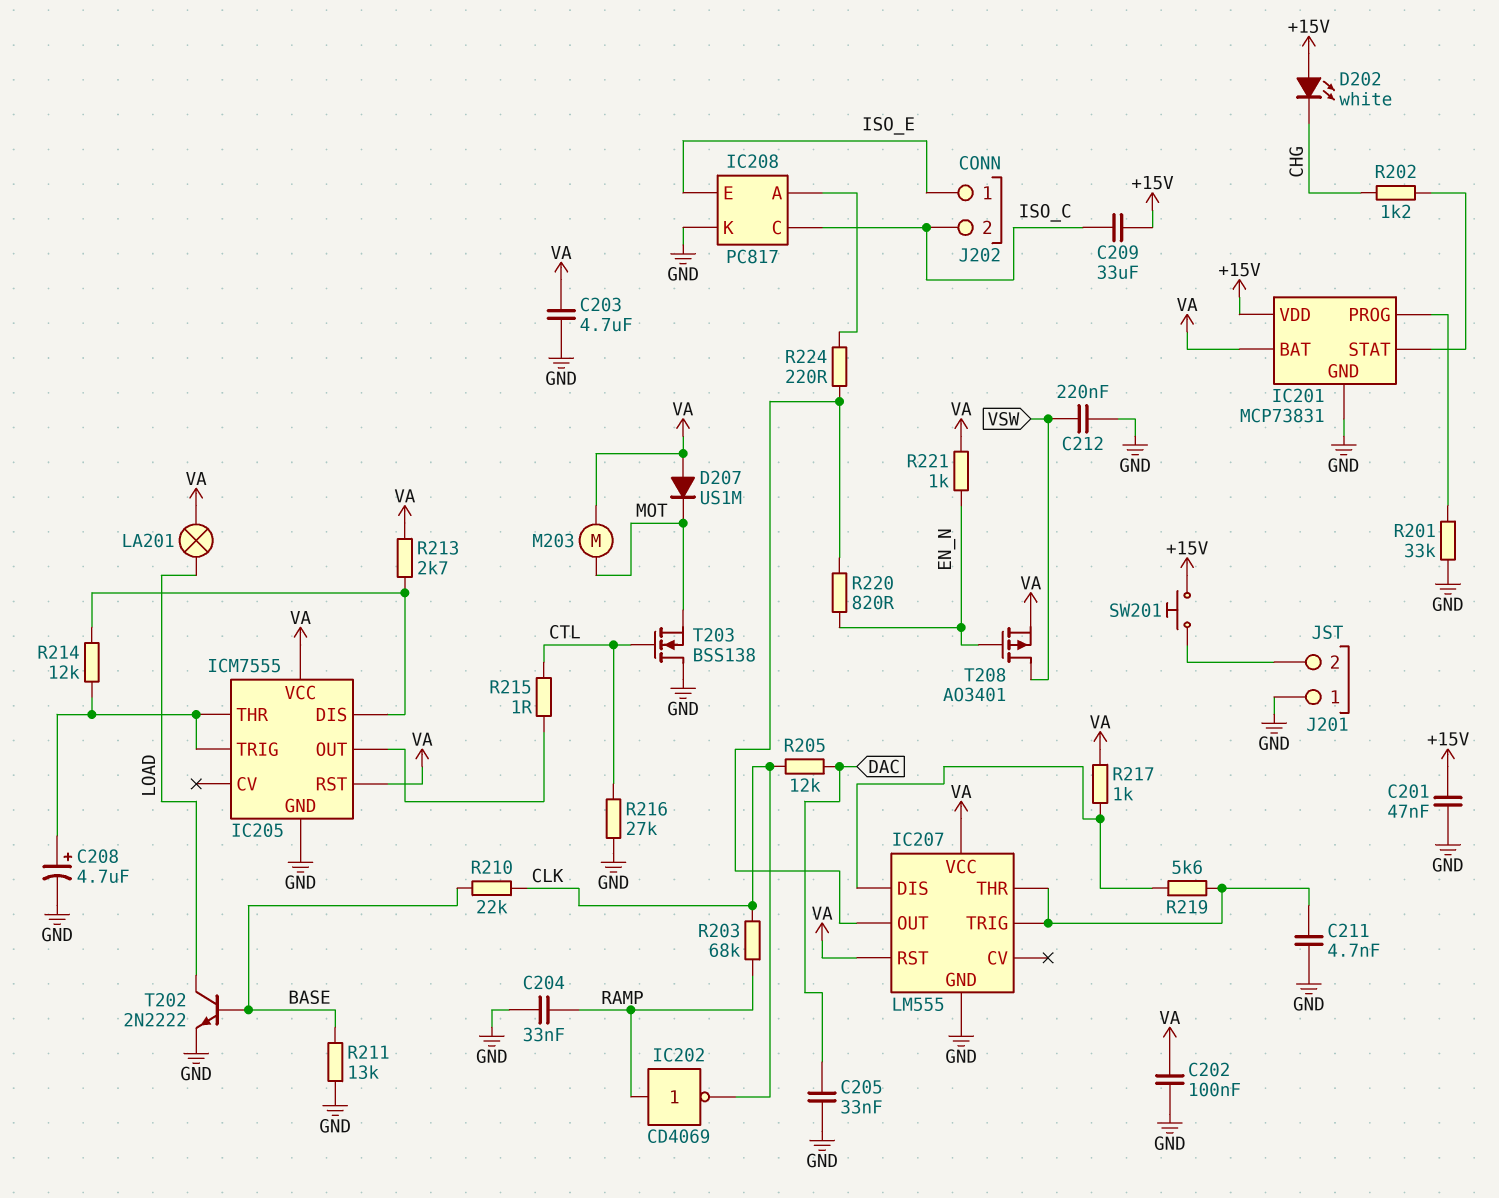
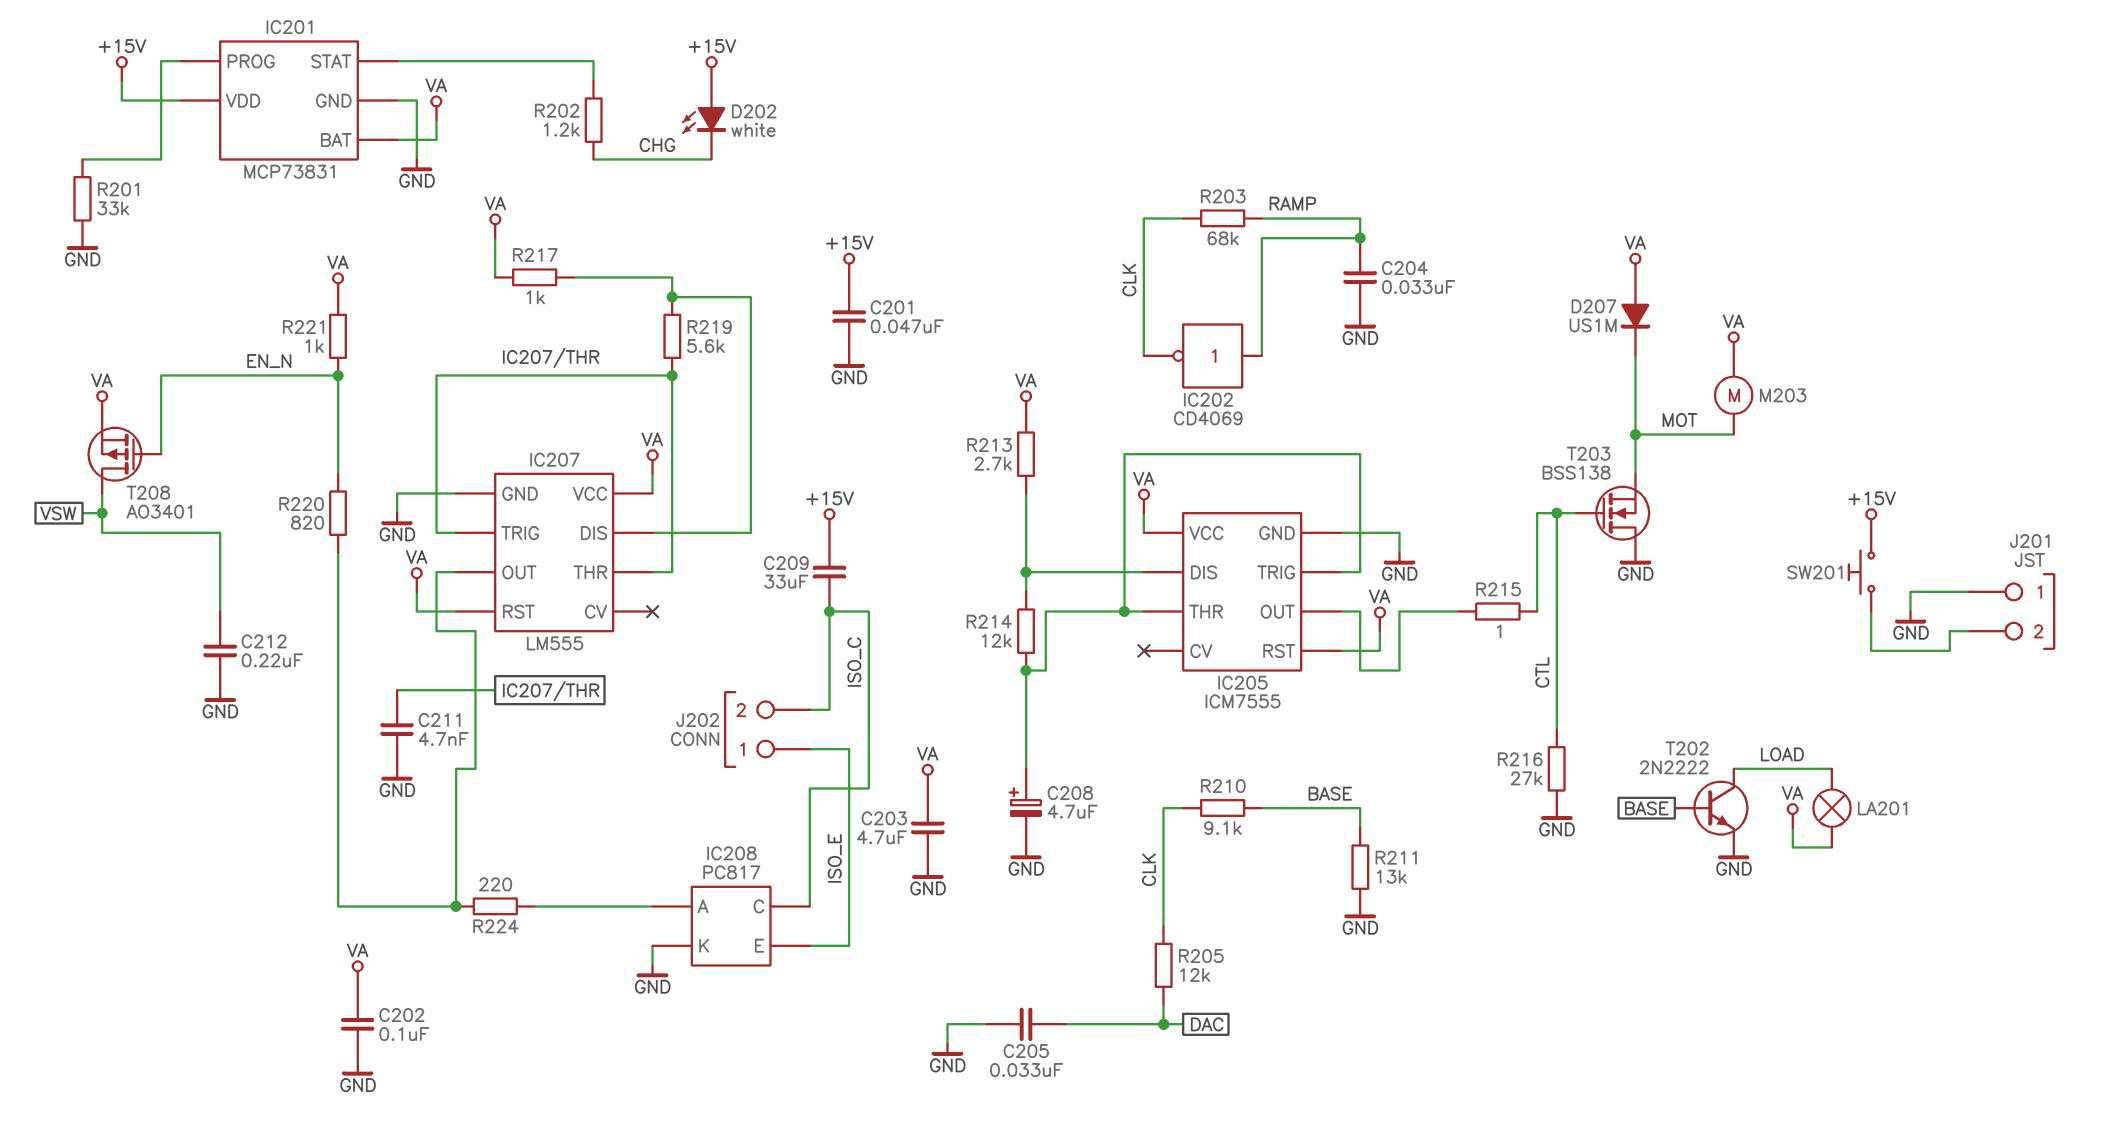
R210: 22k (BASE, CLK) -> 9.1k (BASE, CLK)

